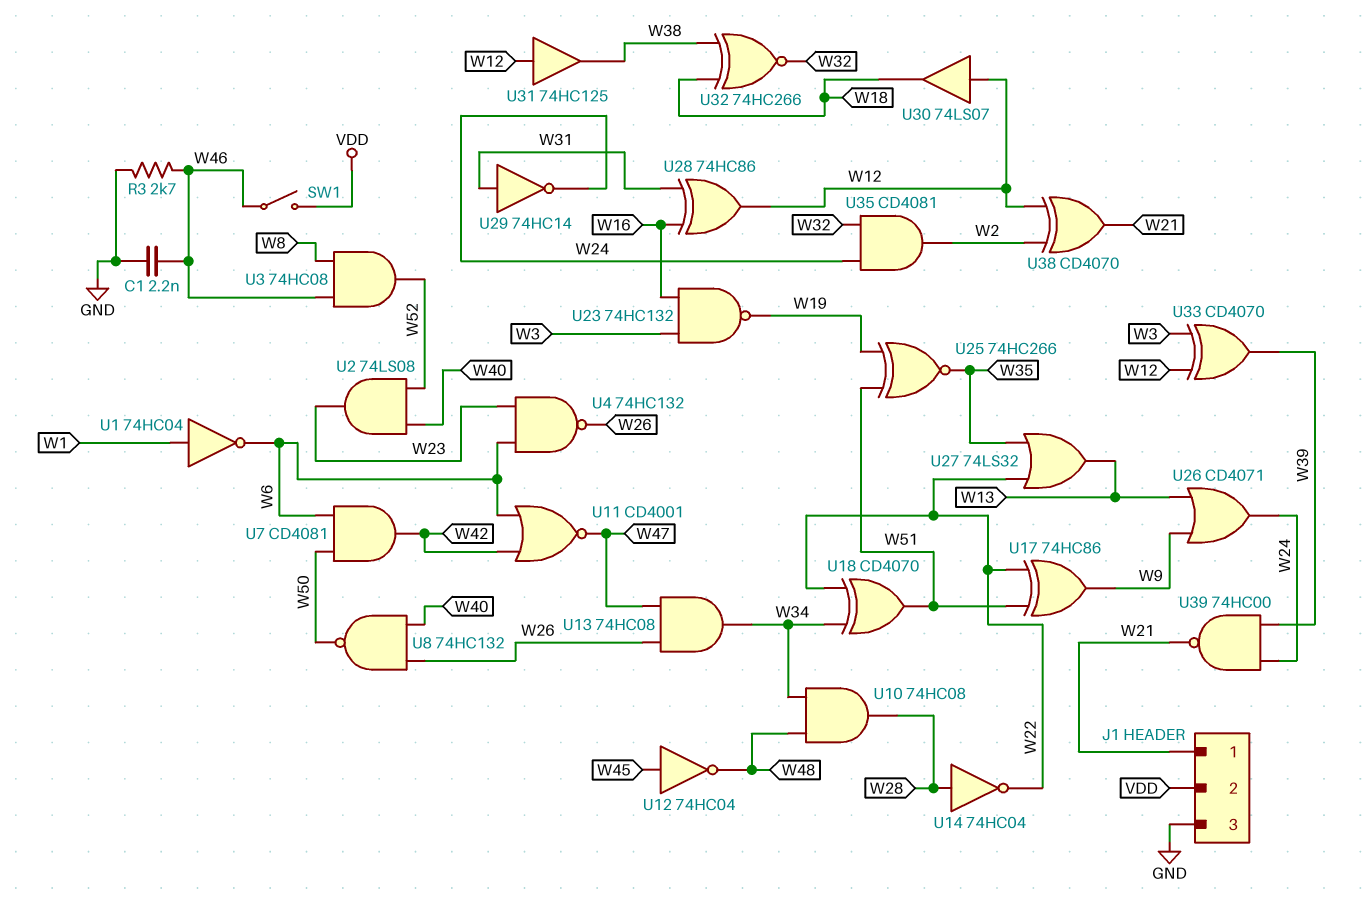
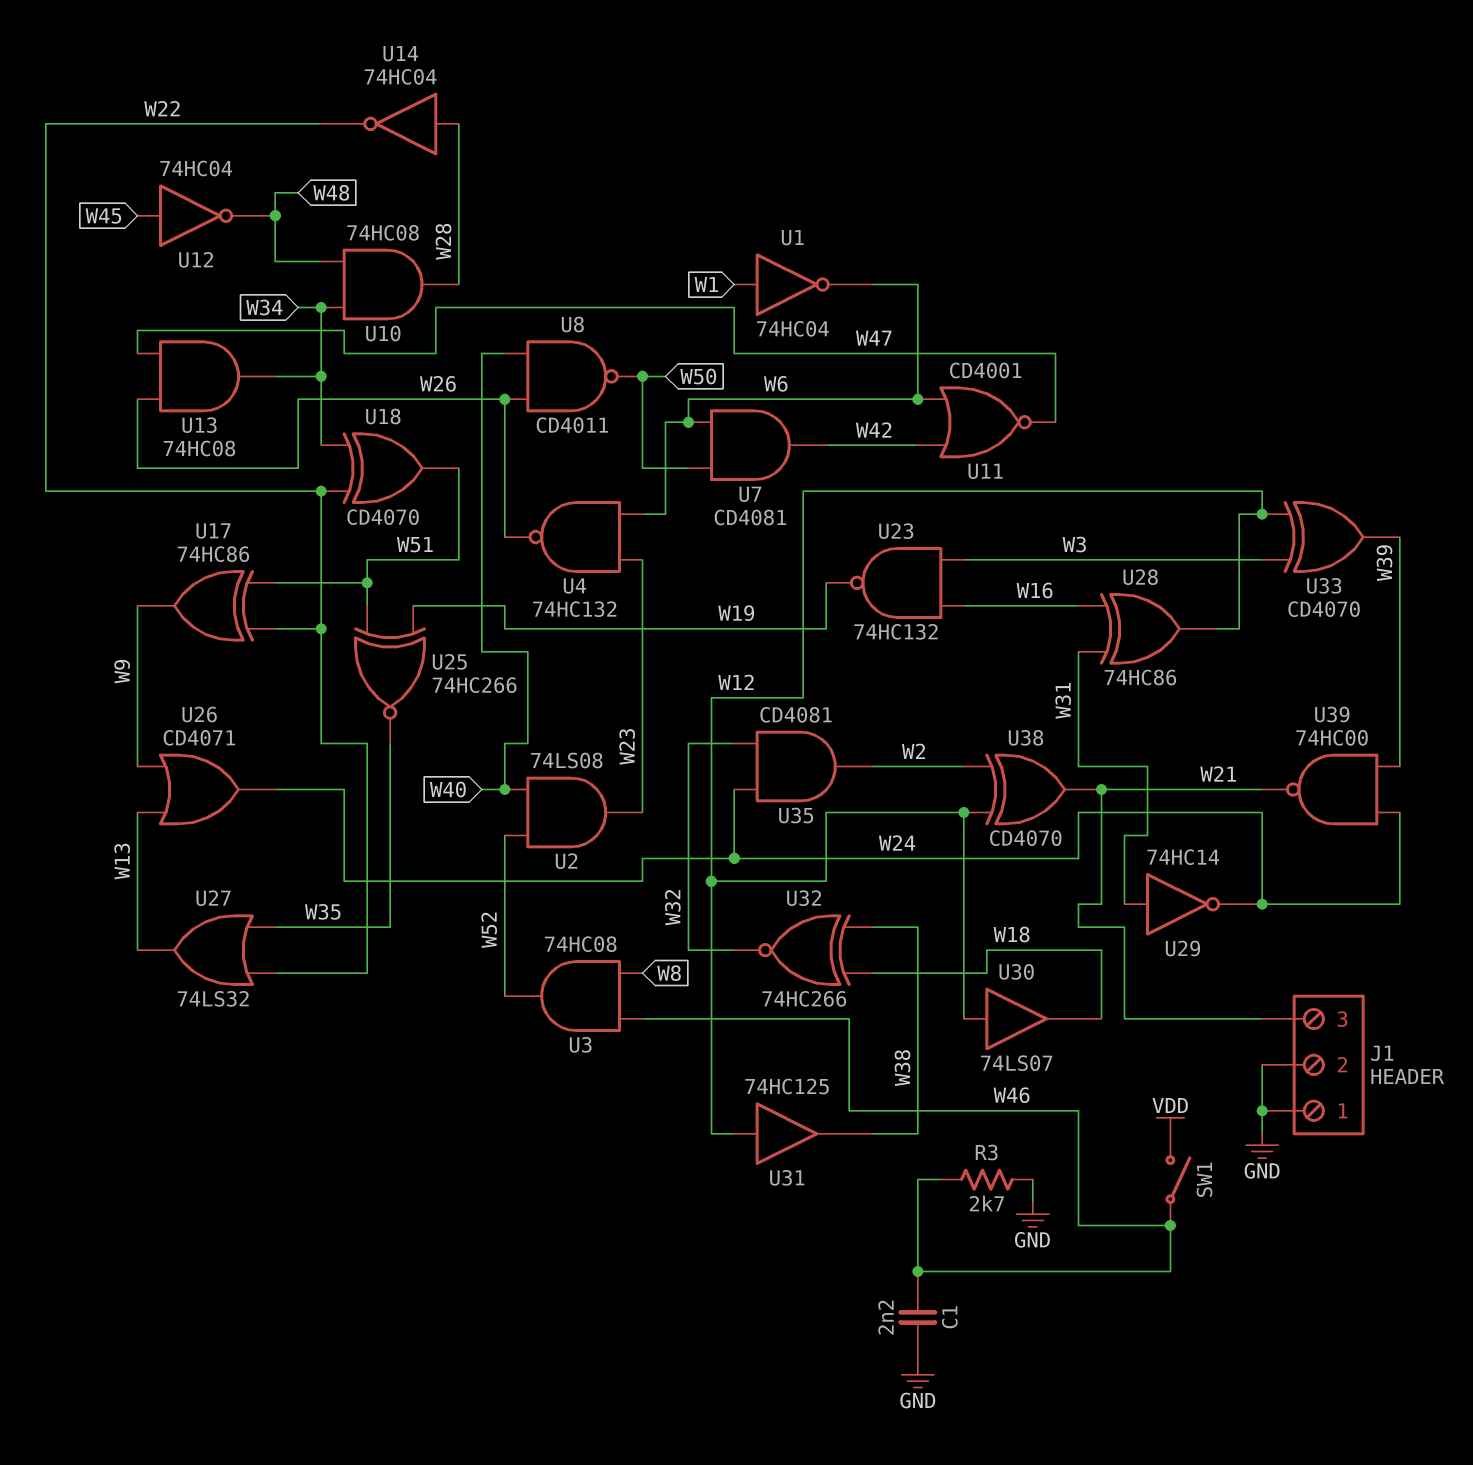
J1 pin 1: W21 -> GND
J1 pin 2: VDD -> GND
J1 pin 3: GND -> W21
U8: NAND 74HC132 (in W26, in W40, out W50) -> NAND CD4011 (in W26, in W40, out W50)

